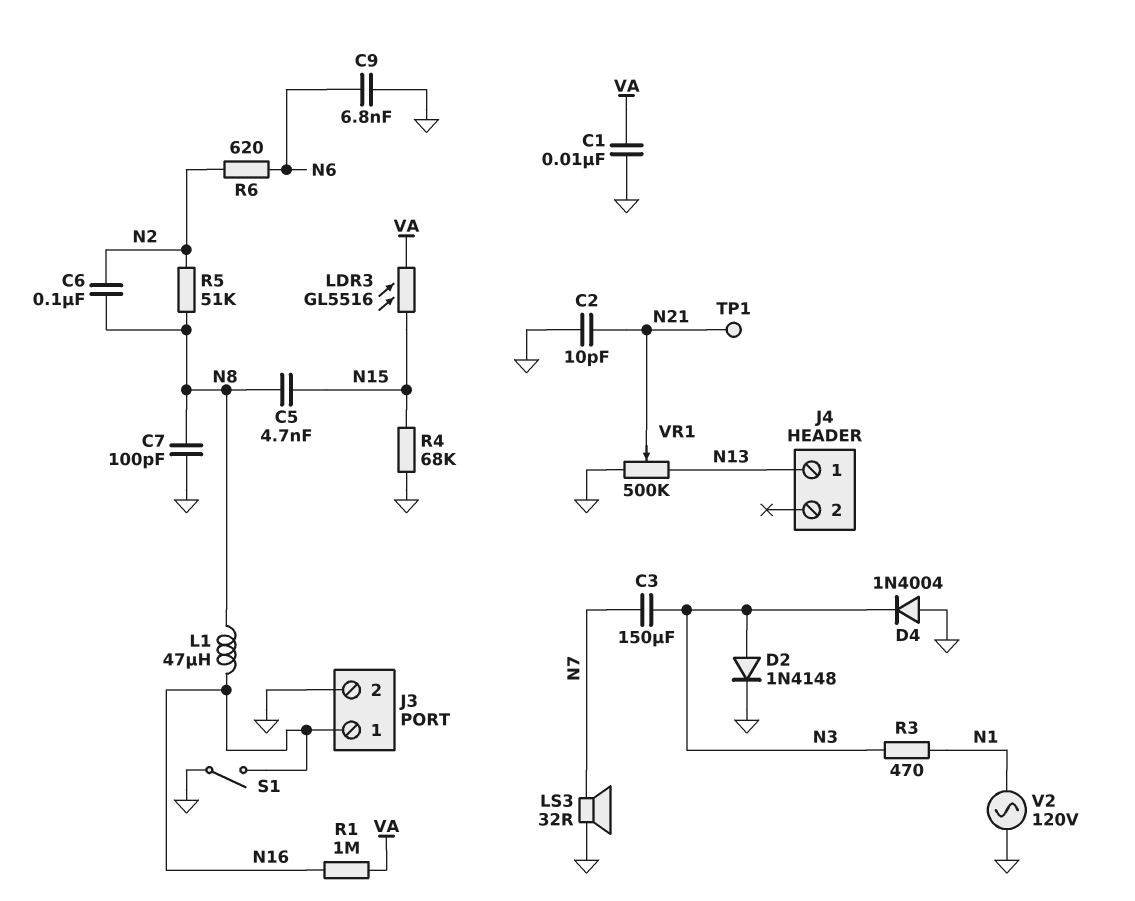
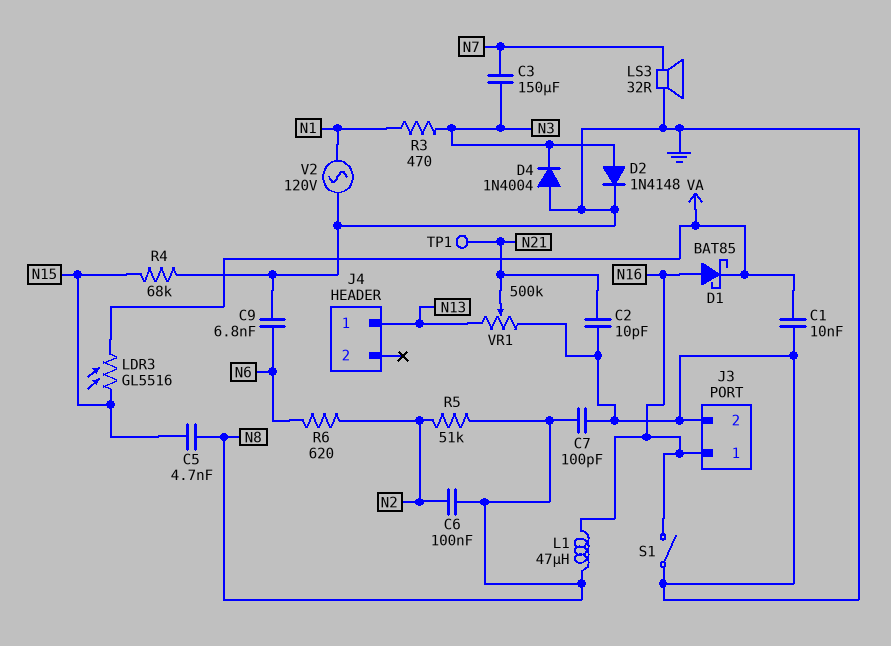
D1: none -> schottky BAT85 (A N16, K VA)
R1: 1M (N16, VA) -> none

